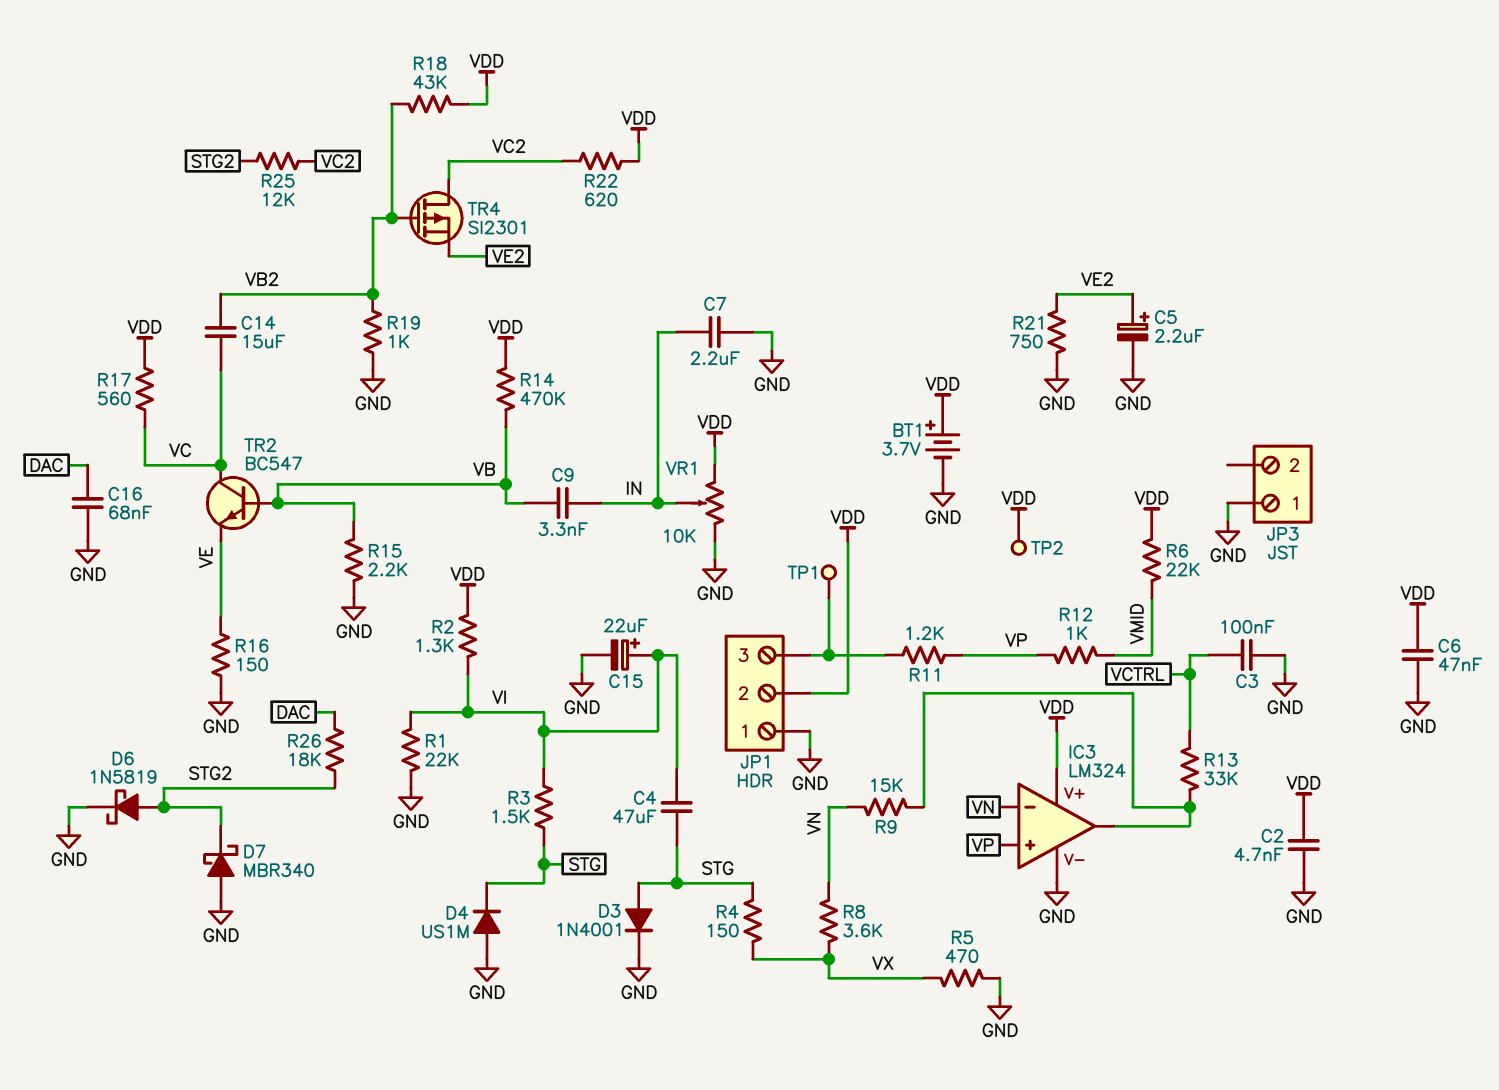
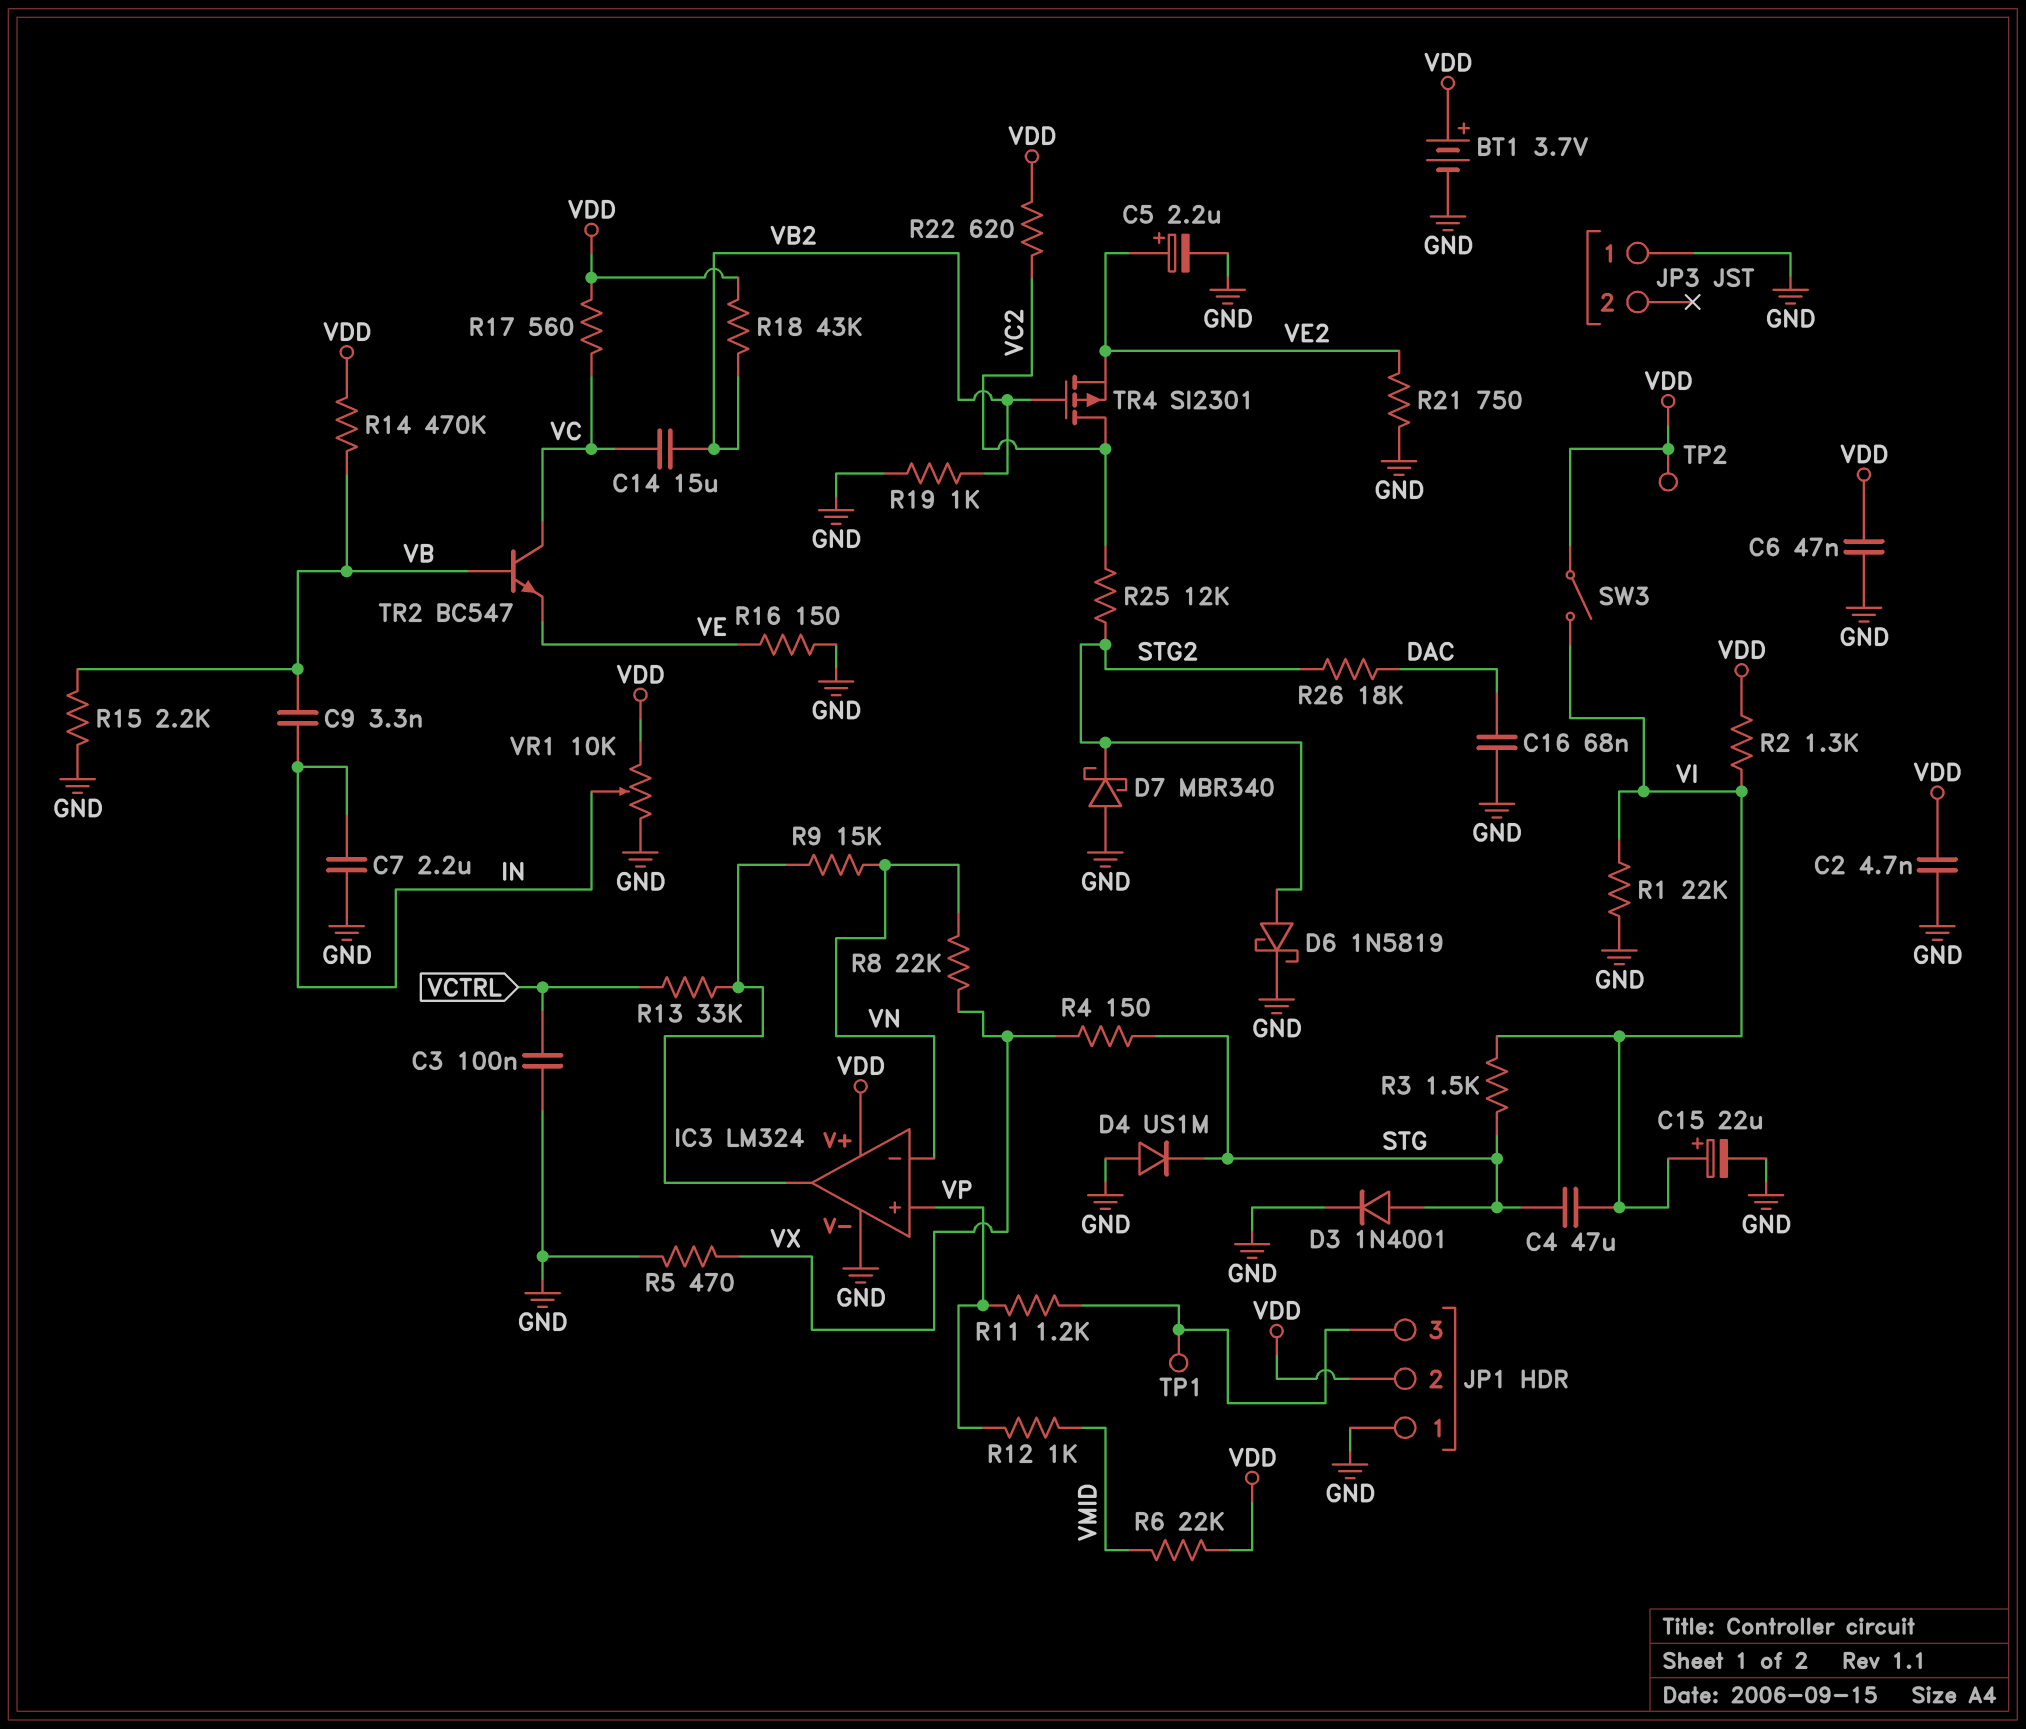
R8: 3.6k (VN, VX) -> 22k (VN, VX)
SW3: none -> switch (VDD, VI)

